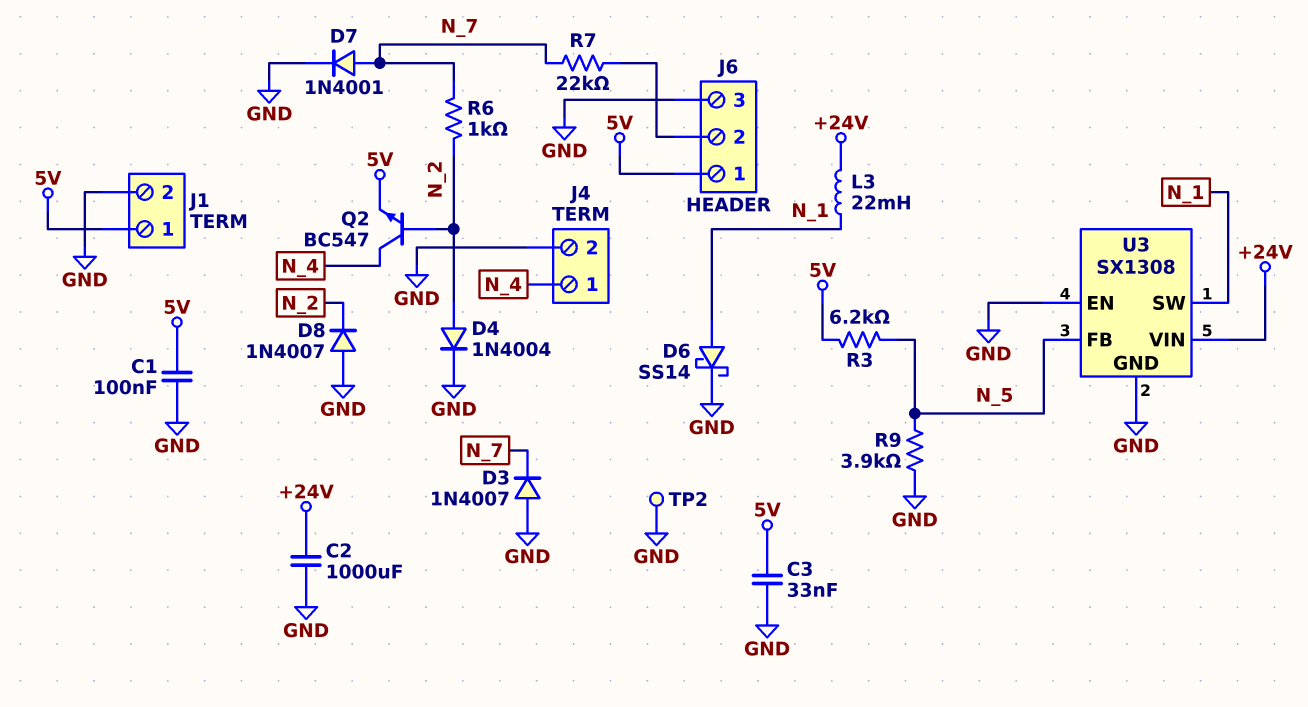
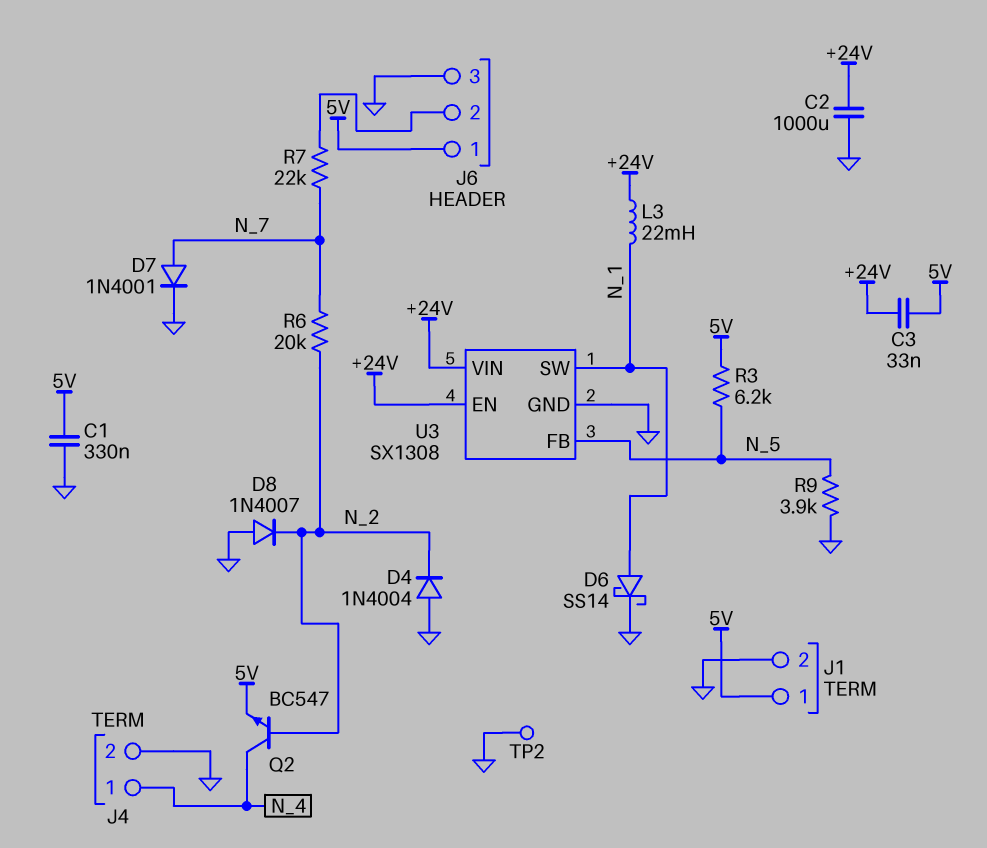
C1: 100nF (5V, GND) -> 330nF (5V, GND)
C3: 33nF (5V, GND) -> 33nF (+24V, 5V)
D3: diode 1N4007 (A GND, K N_7) -> none
D4: diode 1N4004 (A N_2, K GND) -> diode 1N4004 (A GND, K N_2)
R6: 1k (N_2, N_7) -> 20k (N_2, N_7)
U3 pin EN: GND -> +24V

